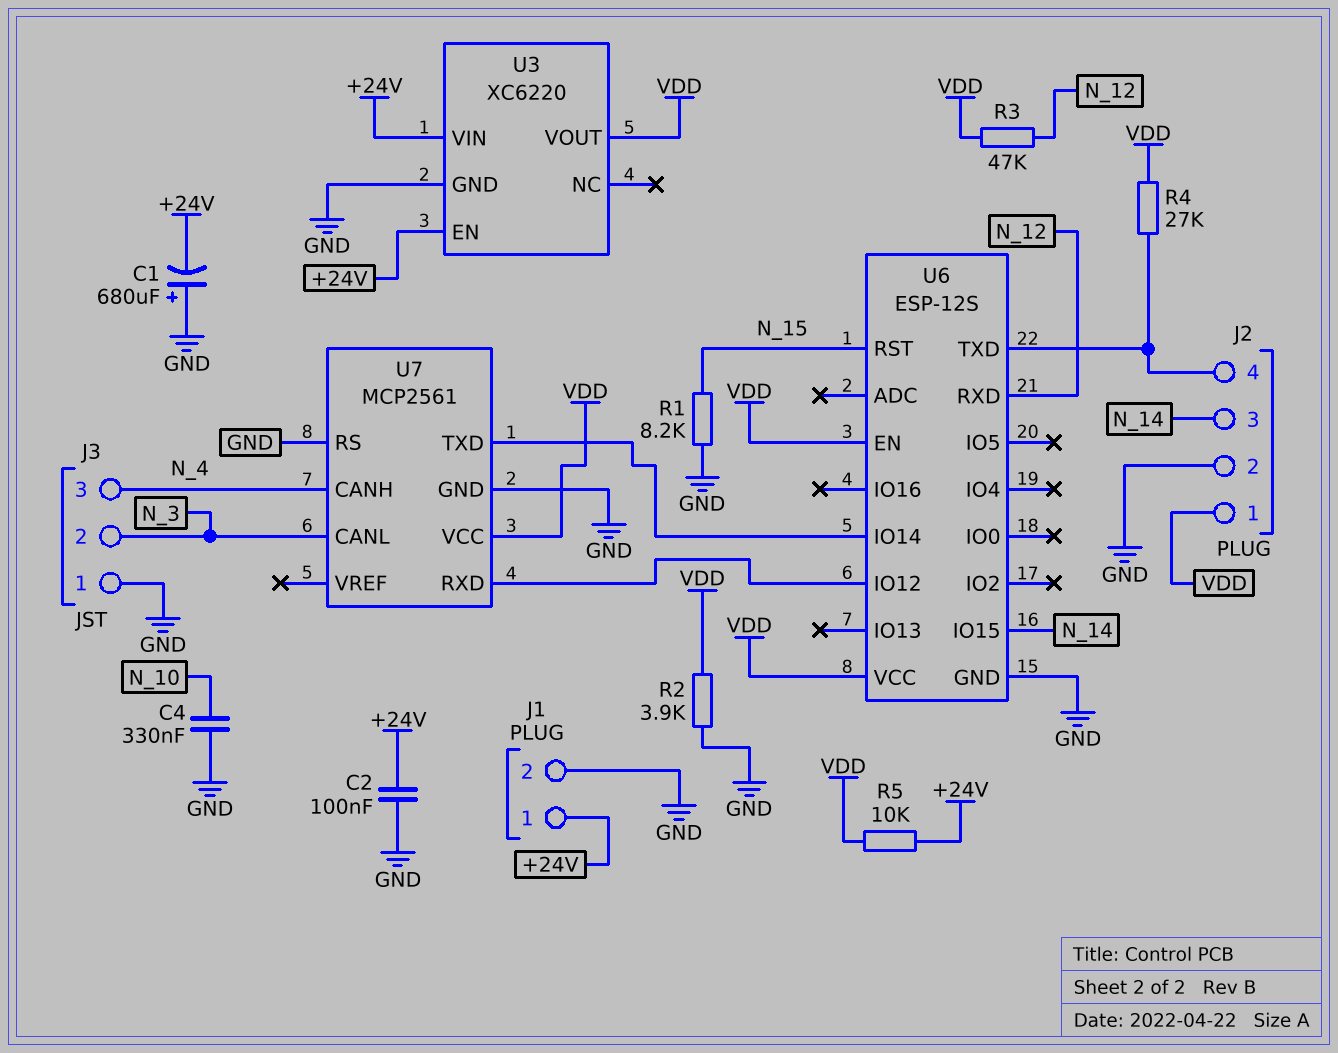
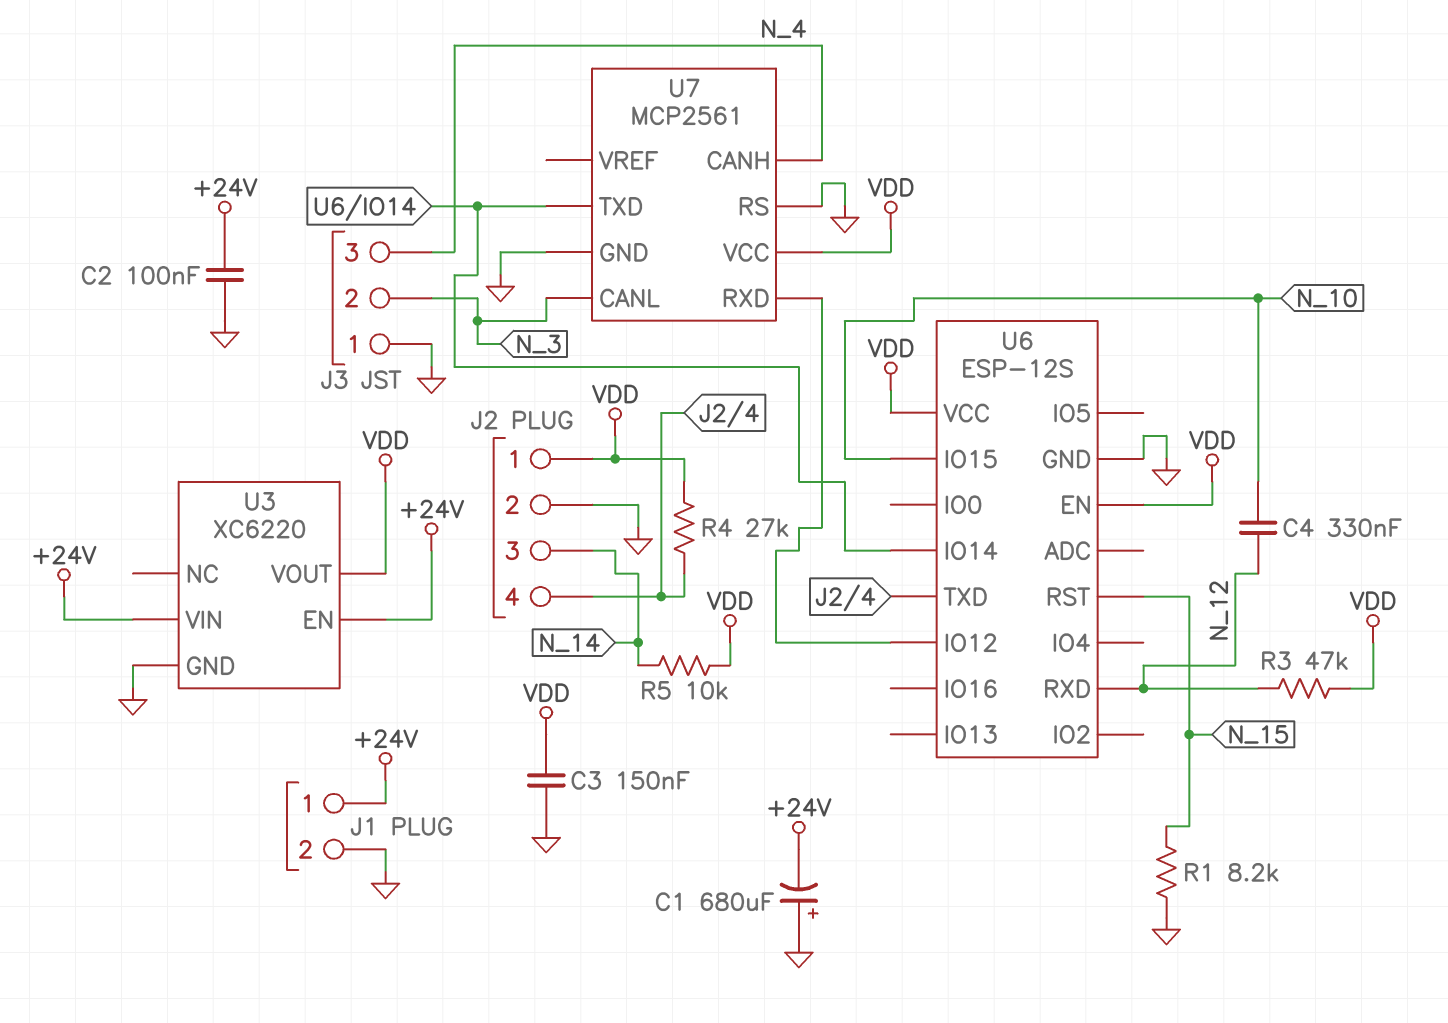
C3: none -> 150nF (GND, VDD)
C4: 330nF (GND, N_10) -> 330nF (N_10, N_12)
R2: 3.9k (GND, VDD) -> none
R5: 10k (+24V, VDD) -> 10k (N_14, VDD)
U6 pin IO15: N_14 -> N_10

